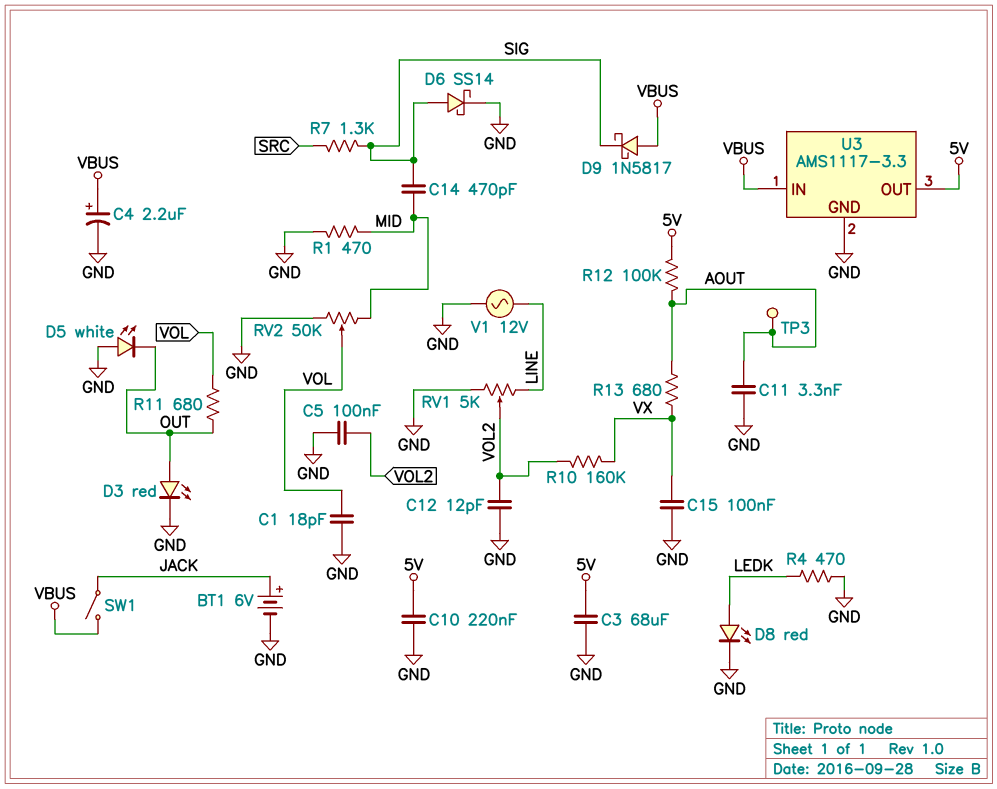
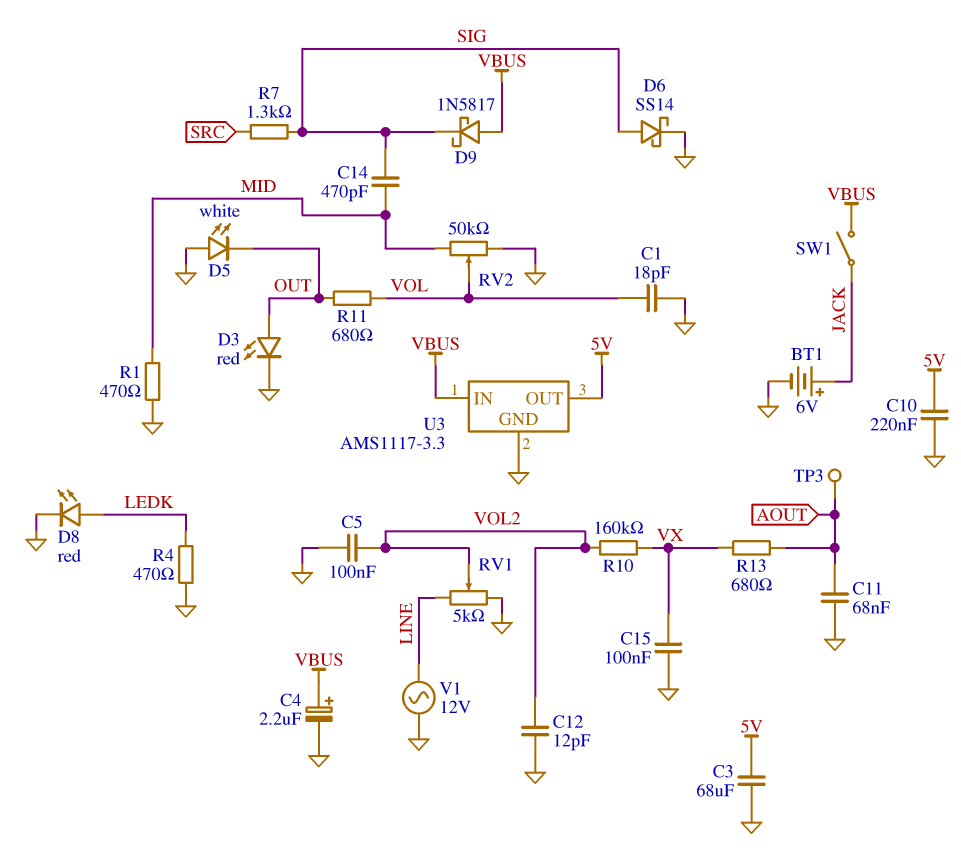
C11: 3.3nF (AOUT, GND) -> 68nF (AOUT, GND)
R12: 100k (5V, AOUT) -> none

